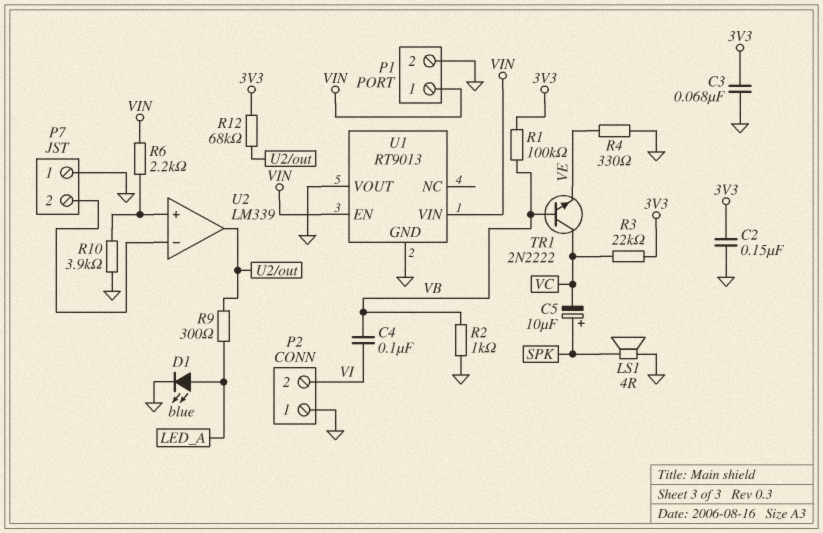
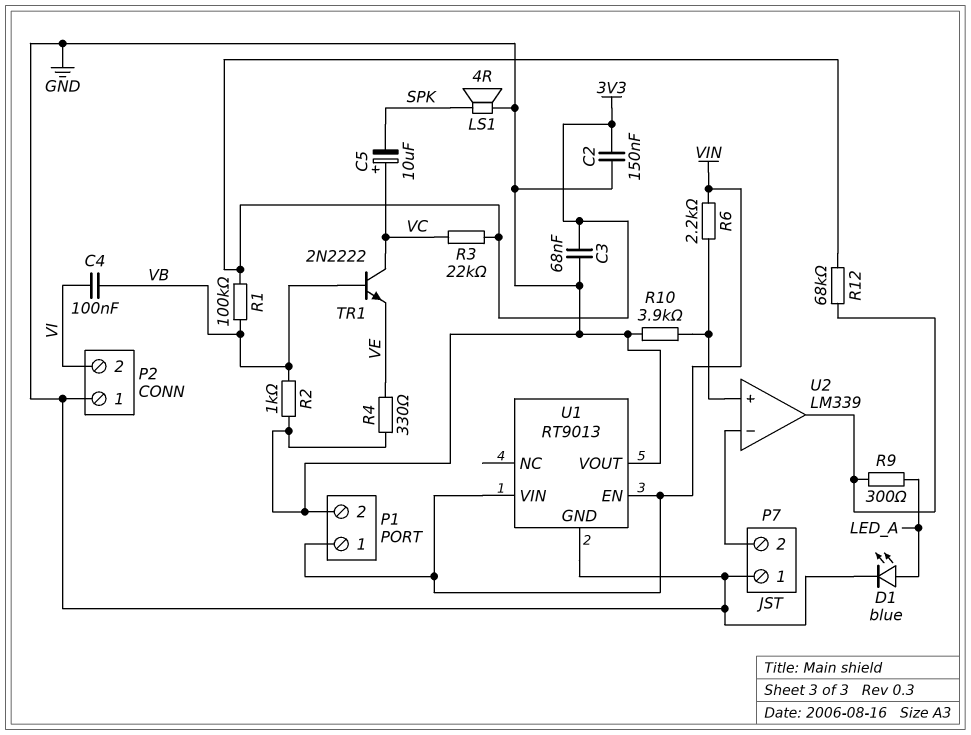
C5: 10uF (plus SPK, minus VC) -> 10uF (plus VC, minus SPK)

